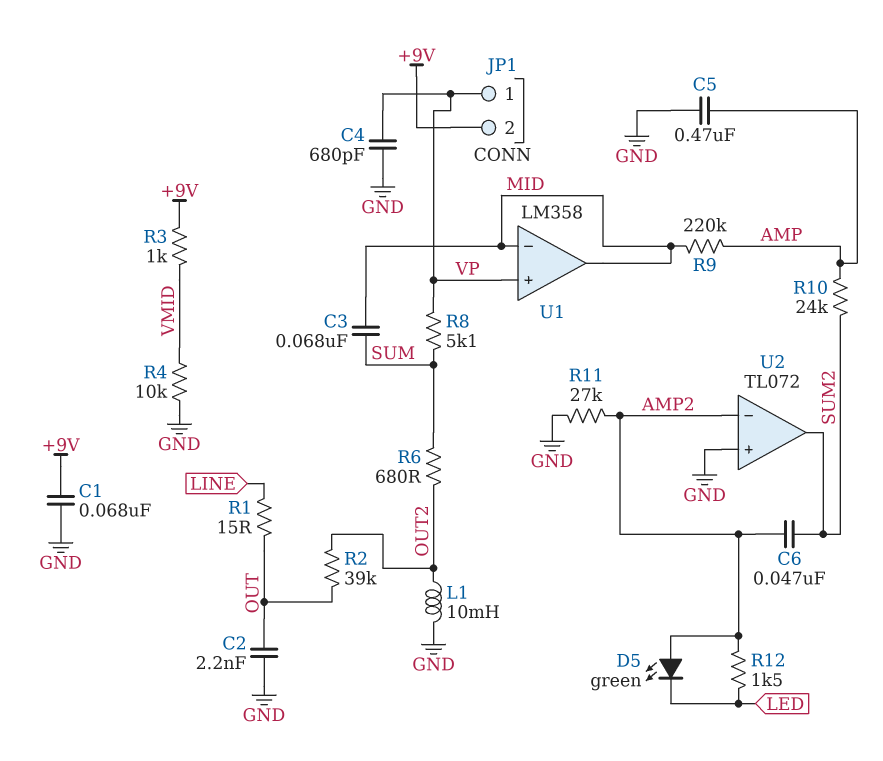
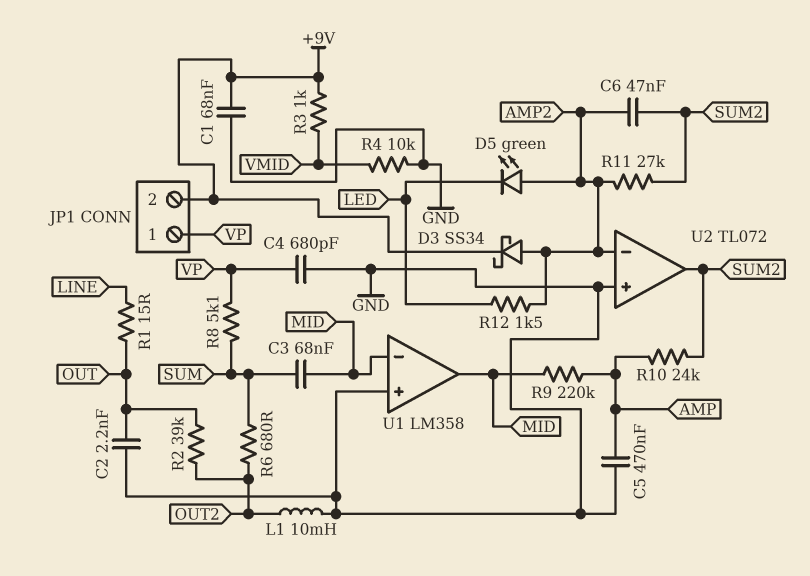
D3: none -> schottky SS34 (A AMP2, K +9V)
R11: 27k (AMP2, GND) -> 27k (AMP2, SUM2)
U1 pin in+: VP -> GND

